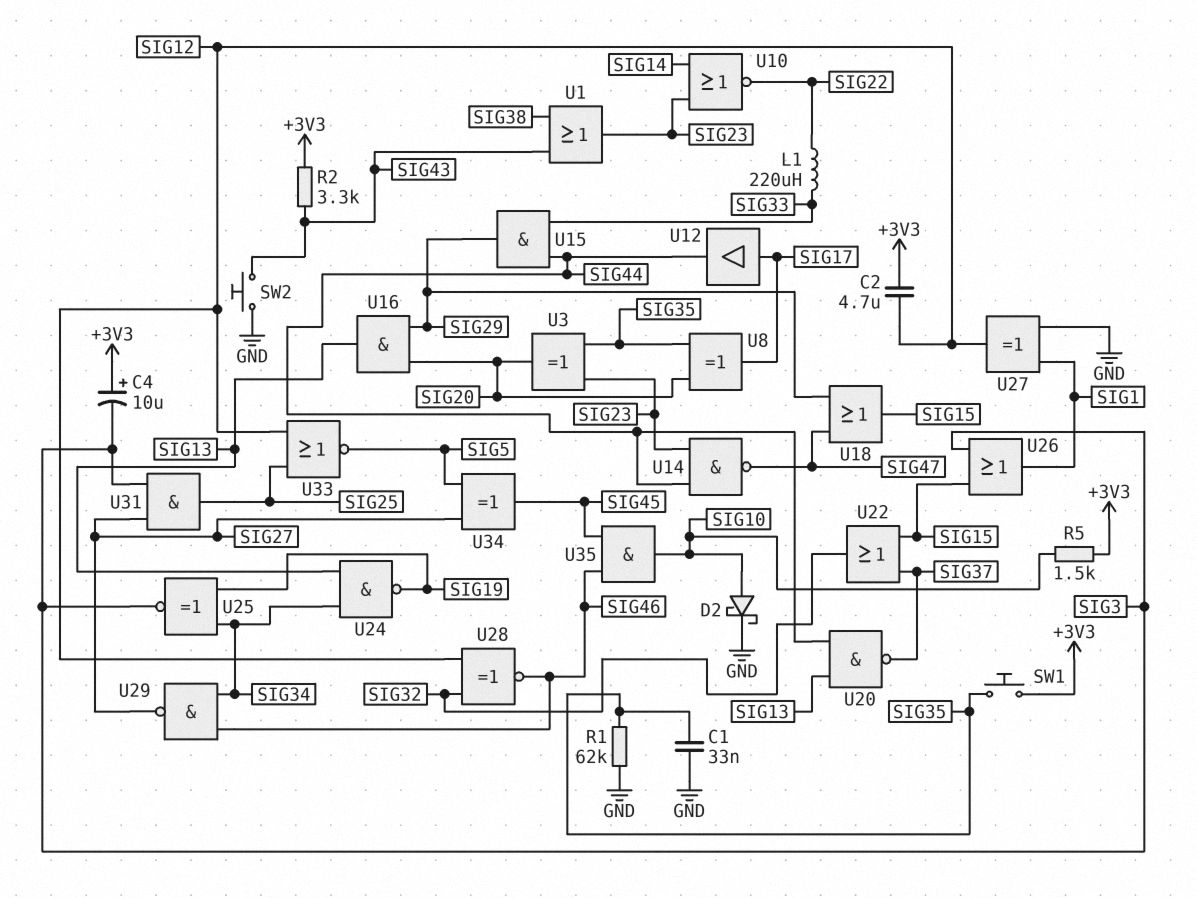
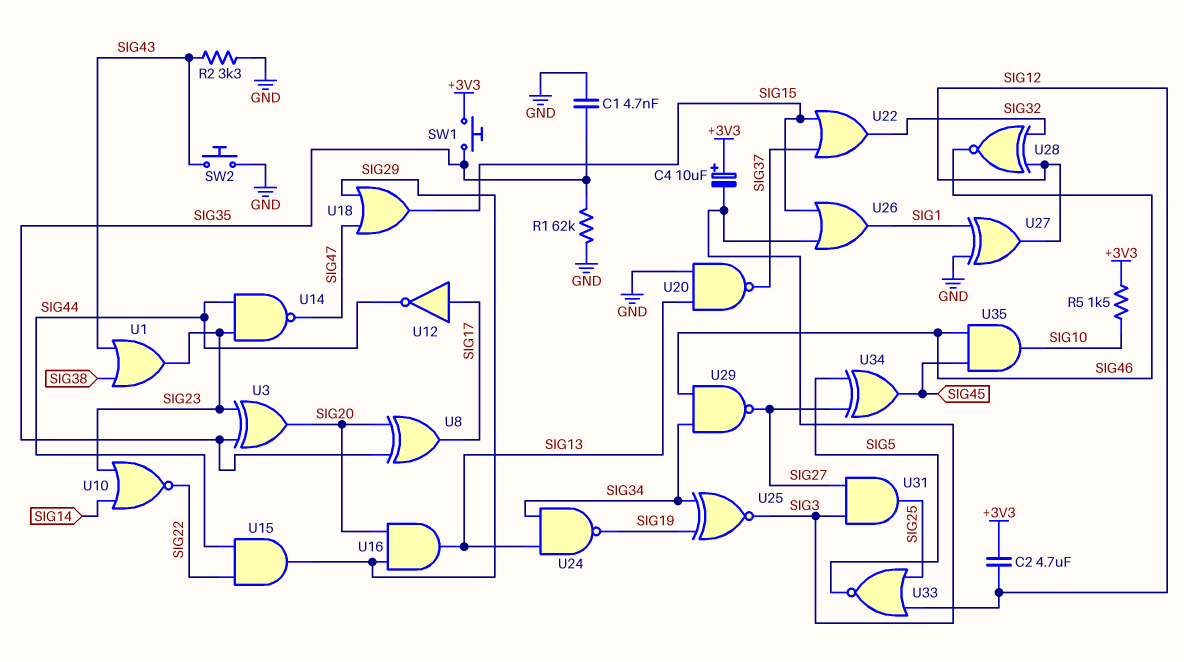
C1: 33nF (GND, SIG35) -> 4.7nF (GND, SIG35)
D2: schottky (A SIG10, K GND) -> none
L1: 220uH (SIG22, SIG33) -> none
R2: 3.3k (+3V3, SIG43) -> 3.3k (GND, SIG43)
U12: buffer (in SIG17, out SIG44) -> NOT (in SIG17, out SIG44)
U15: AND (in SIG33, in SIG44, out SIG29) -> AND (in SIG22, in SIG44, out SIG29)
U20: NAND (in SIG13, in SIG44, out SIG37) -> NAND (in GND, in SIG13, out SIG37)

